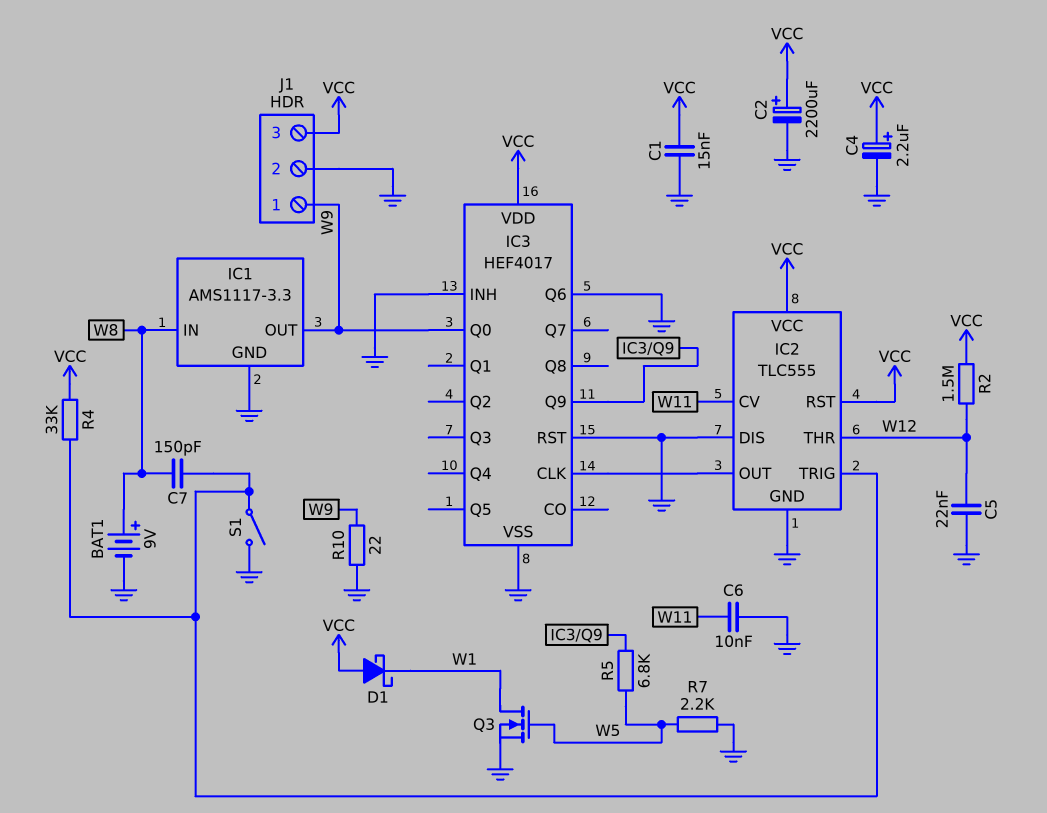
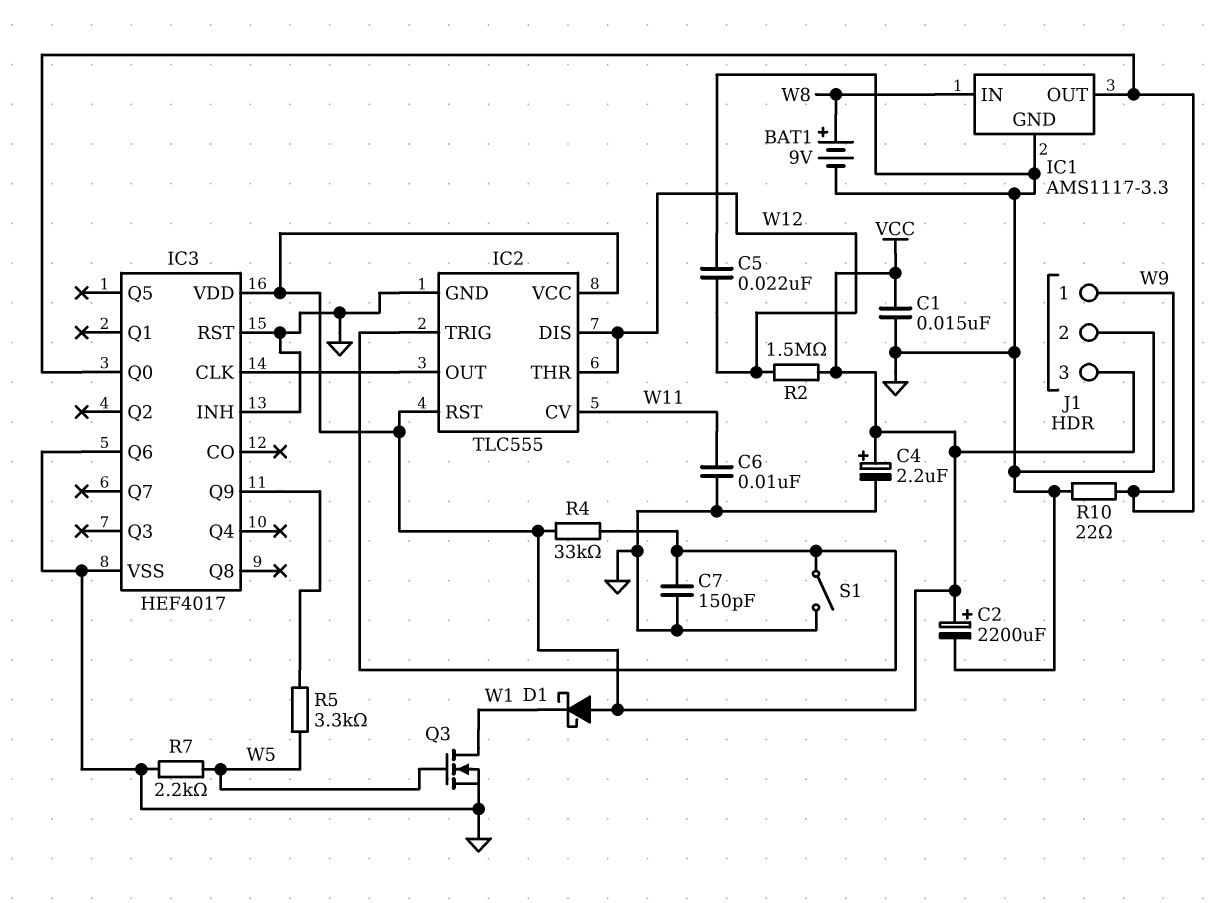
C7: 150pF (IC2/TRIG, W8) -> 150pF (GND, IC2/TRIG)
IC2 pin DIS: GND -> W12
R5: 6.8k (IC3/Q9, W5) -> 3.3k (IC3/Q9, W5)

